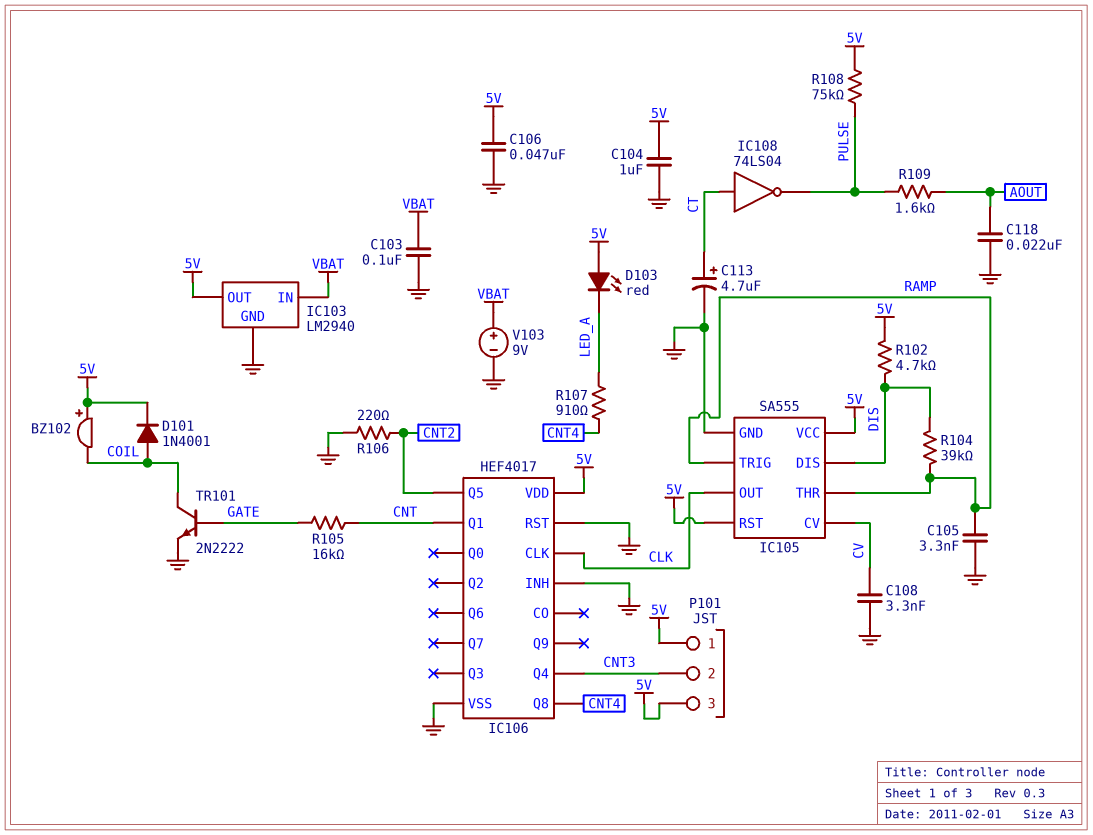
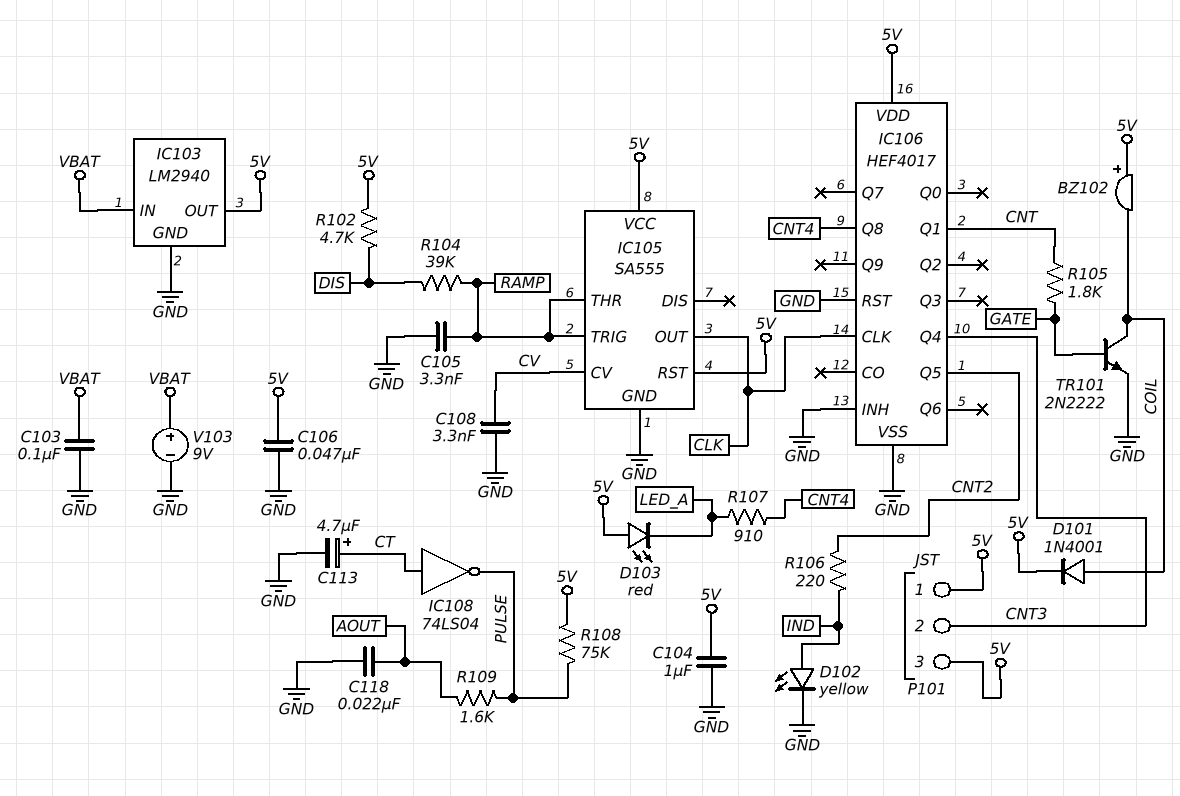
D102: none -> LED yellow (A IND, K GND)
IC105 pin DIS: DIS -> none
R105: 16k (CNT, GATE) -> 1.8k (CNT, GATE)
R106: 220 (CNT2, GND) -> 220 (CNT2, IND)

